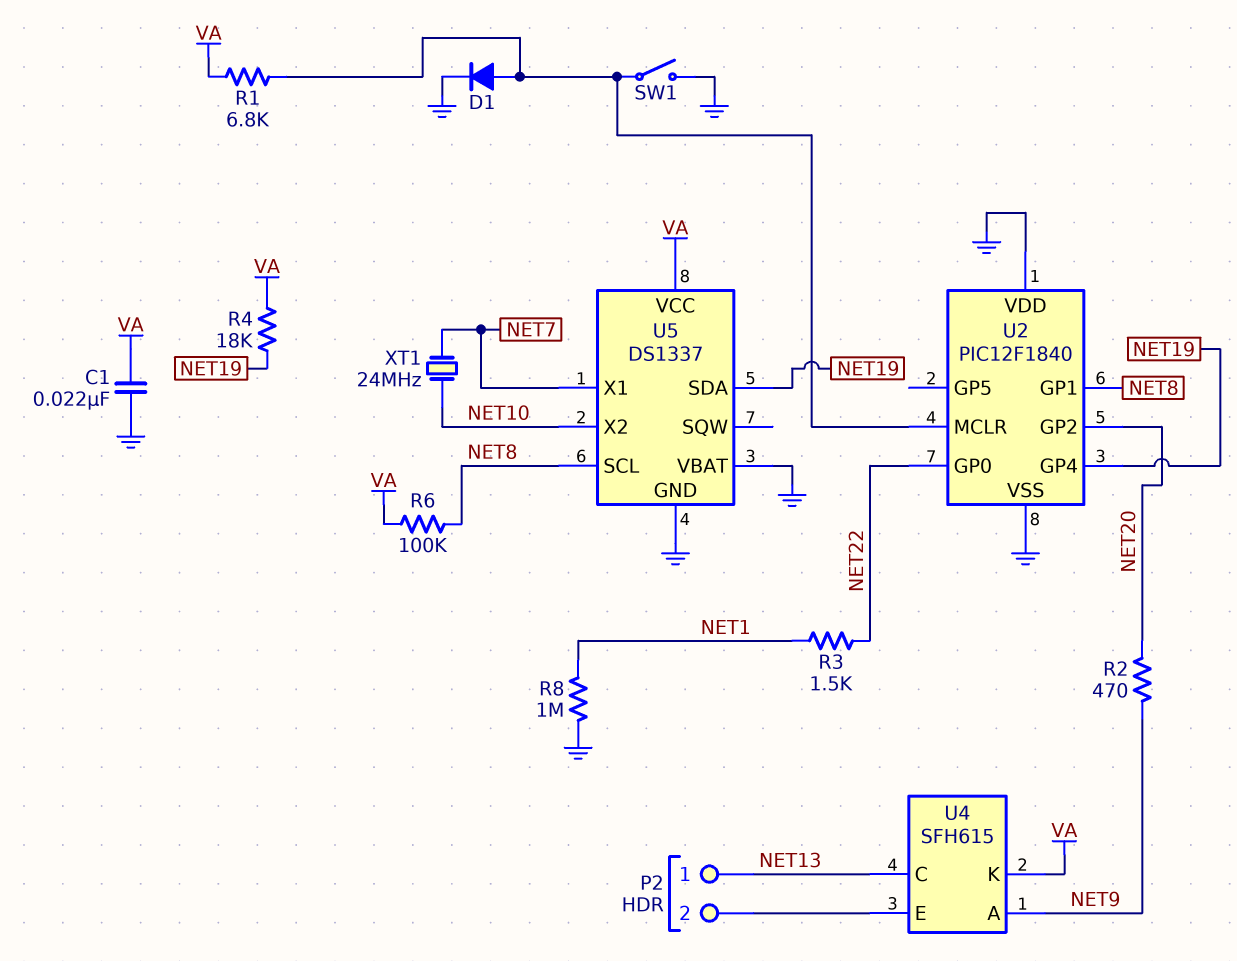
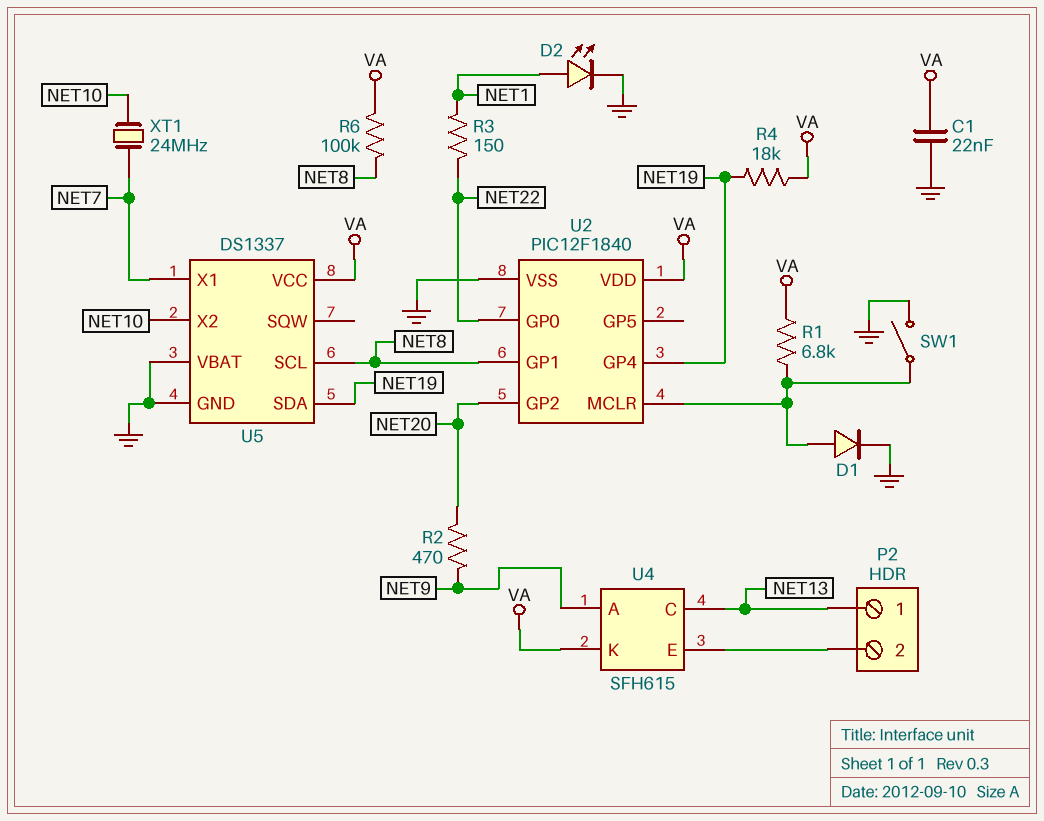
D2: none -> LED (A NET1, K GND)
R3: 1.5k (NET1, NET22) -> 150 (NET1, NET22)
R8: 1M (GND, NET1) -> none
U2 pin VDD: GND -> VA

